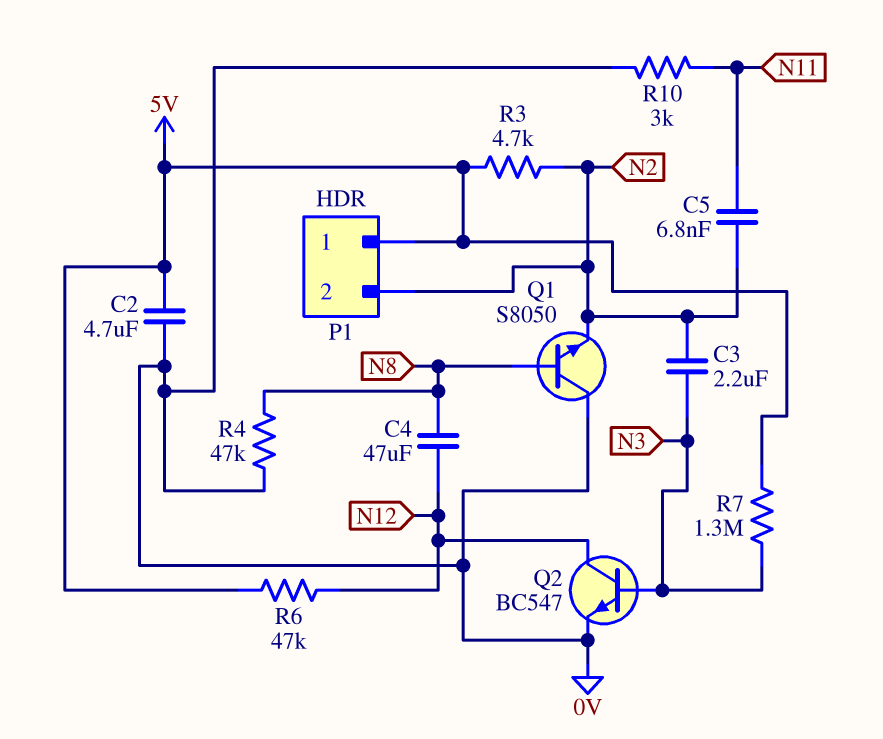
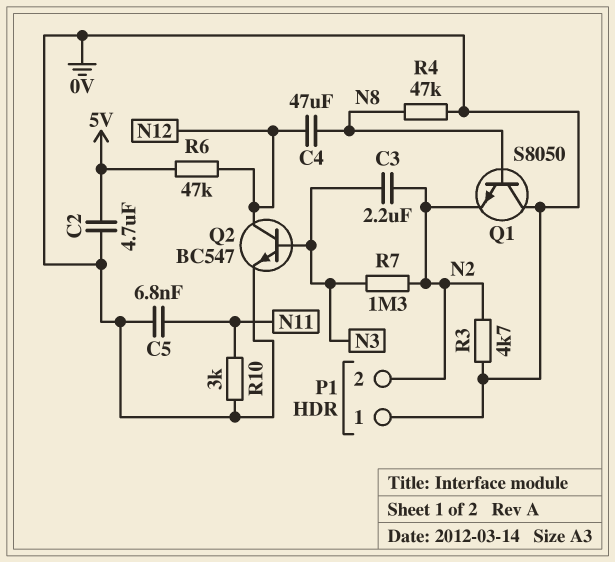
C5: 6.8nF (N2, N11) -> 6.8nF (0V, N11)
P1 pin 1: 5V -> 0V
R3: 4.7k (5V, N2) -> 4.7k (0V, N2)
R7: 1.3M (5V, N3) -> 1.3M (N2, N3)

